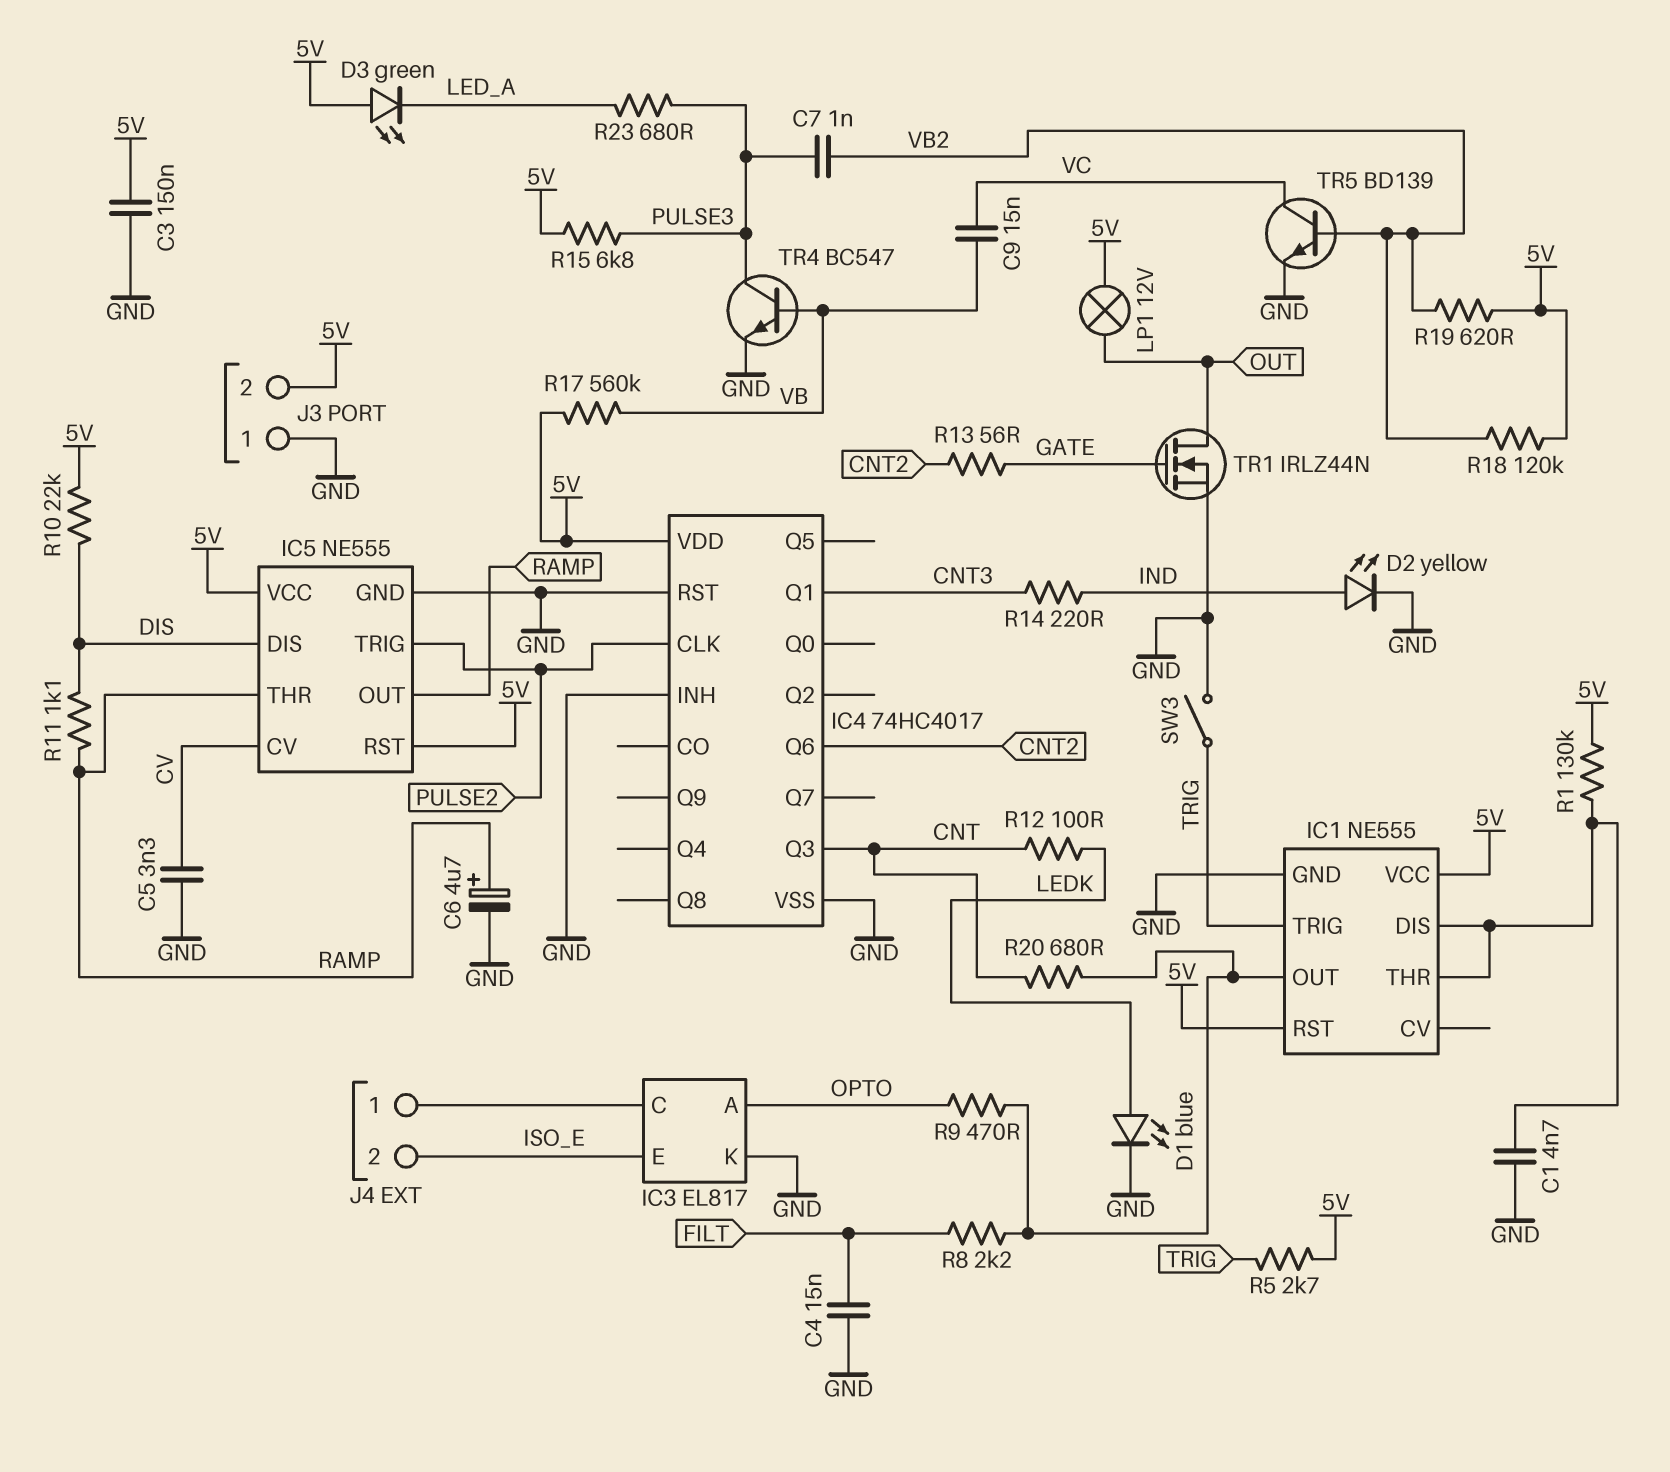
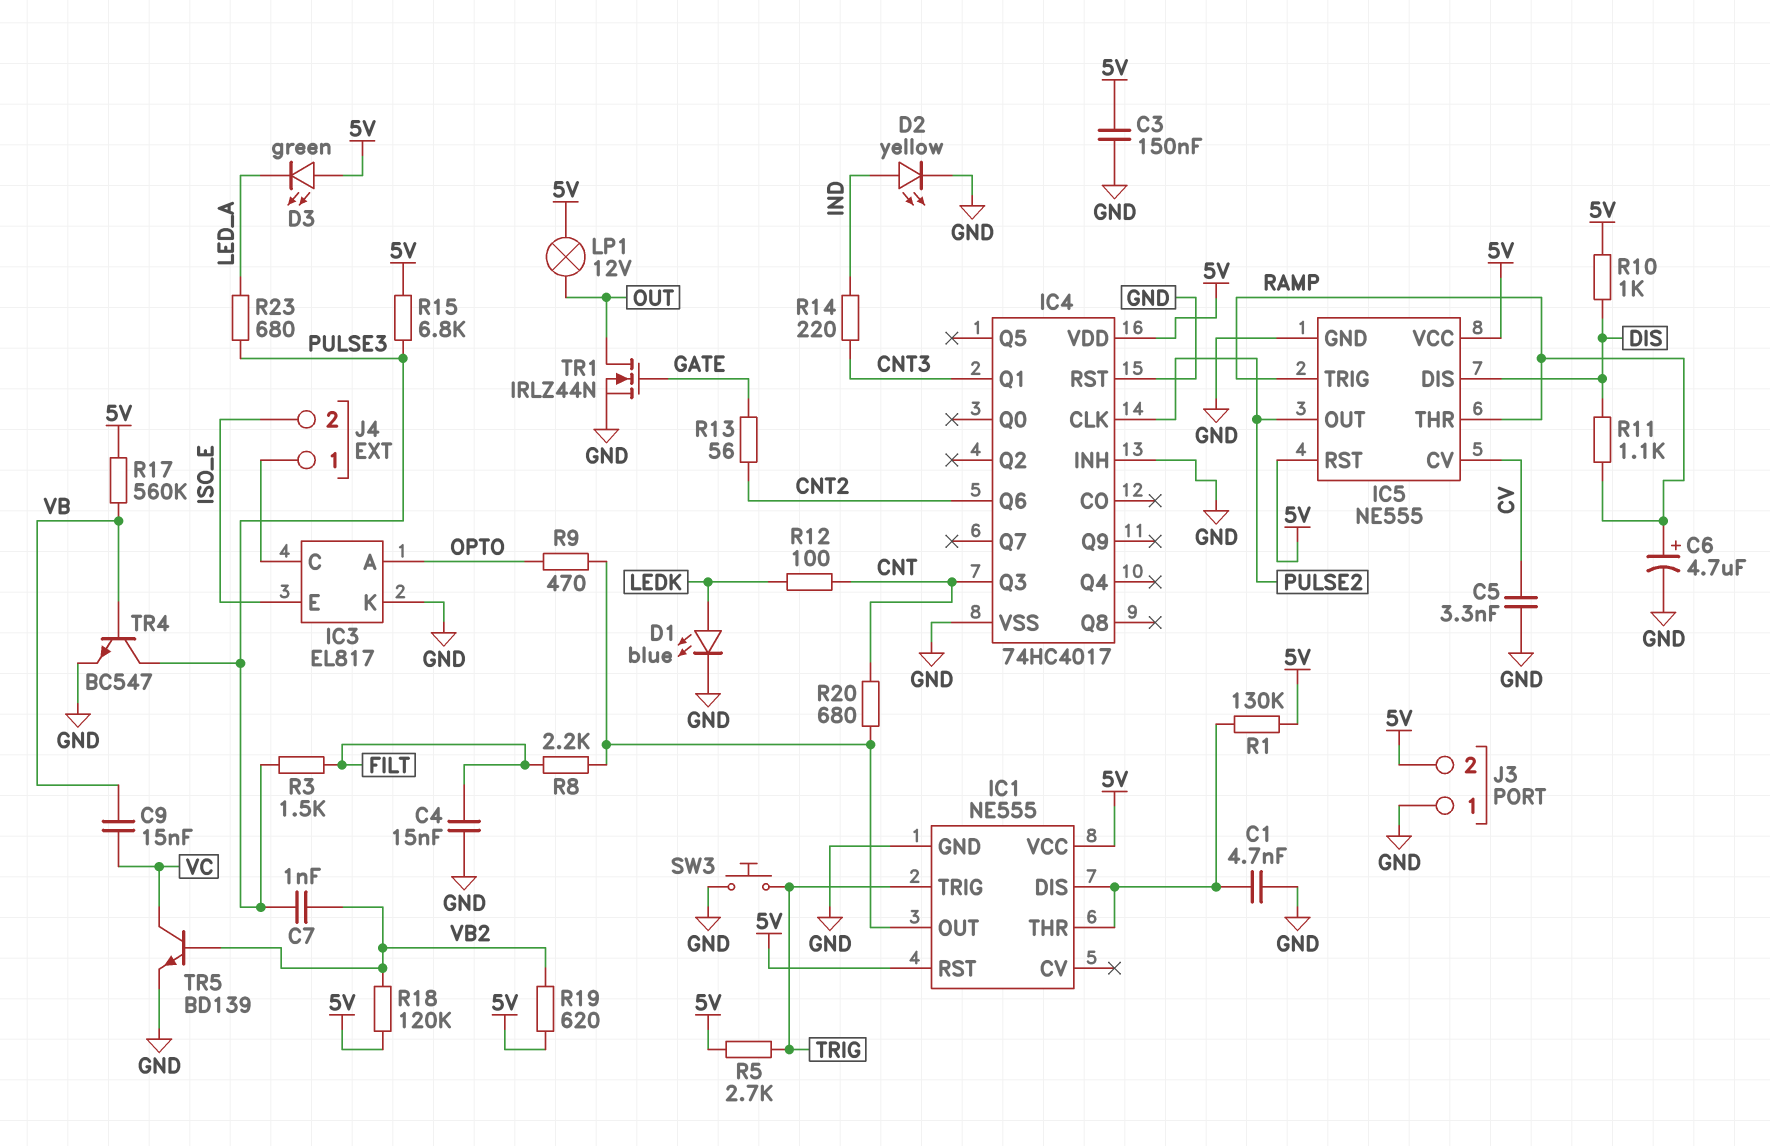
IC5 pin OUT: RAMP -> PULSE2
IC5 pin TRIG: PULSE2 -> RAMP
R3: none -> 1.5k (FILT, PULSE3)
R10: 22k (5V, DIS) -> 1k (5V, DIS)
SW3: switch (GND, TRIG) -> button (GND, TRIG)

